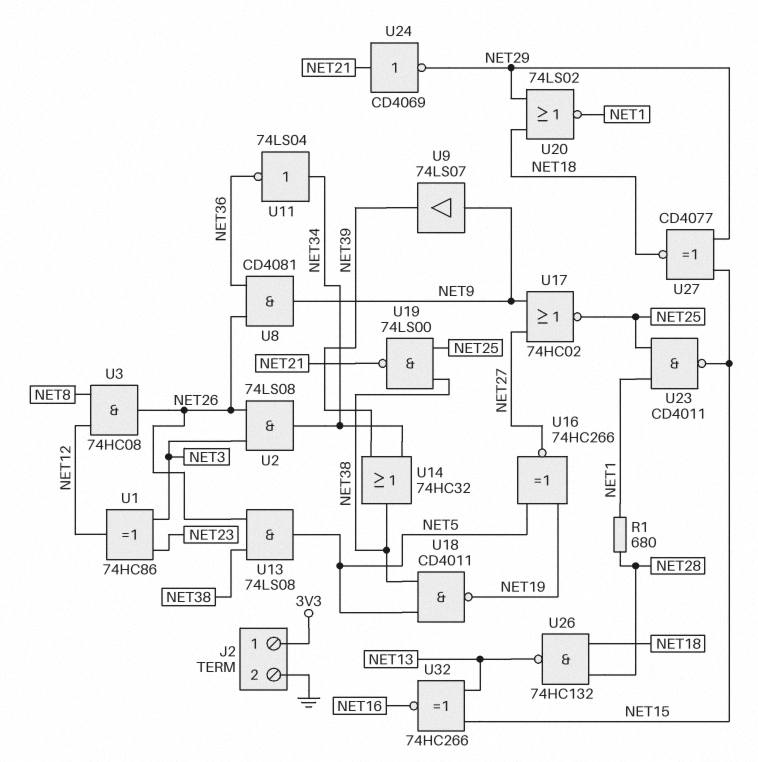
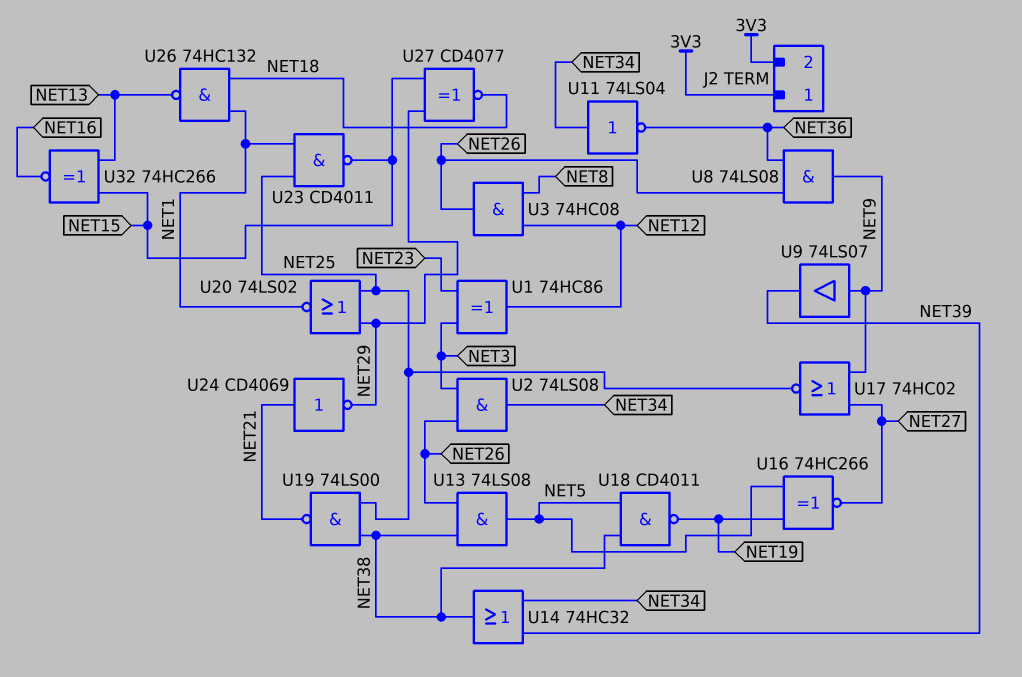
J2 pin 2: GND -> 3V3
R1: 680 (NET1, NET28) -> none
U8: AND CD4081 (in NET26, in NET36, out NET9) -> AND 74LS08 (in NET26, in NET36, out NET9)
U20: NOR 74LS02 (in NET18, in NET29, out NET1) -> NOR 74LS02 (in NET25, in NET29, out NET1)
U26: NAND 74HC132 (in NET18, in NET28, out NET13) -> NAND 74HC132 (in NET1, in NET18, out NET13)

